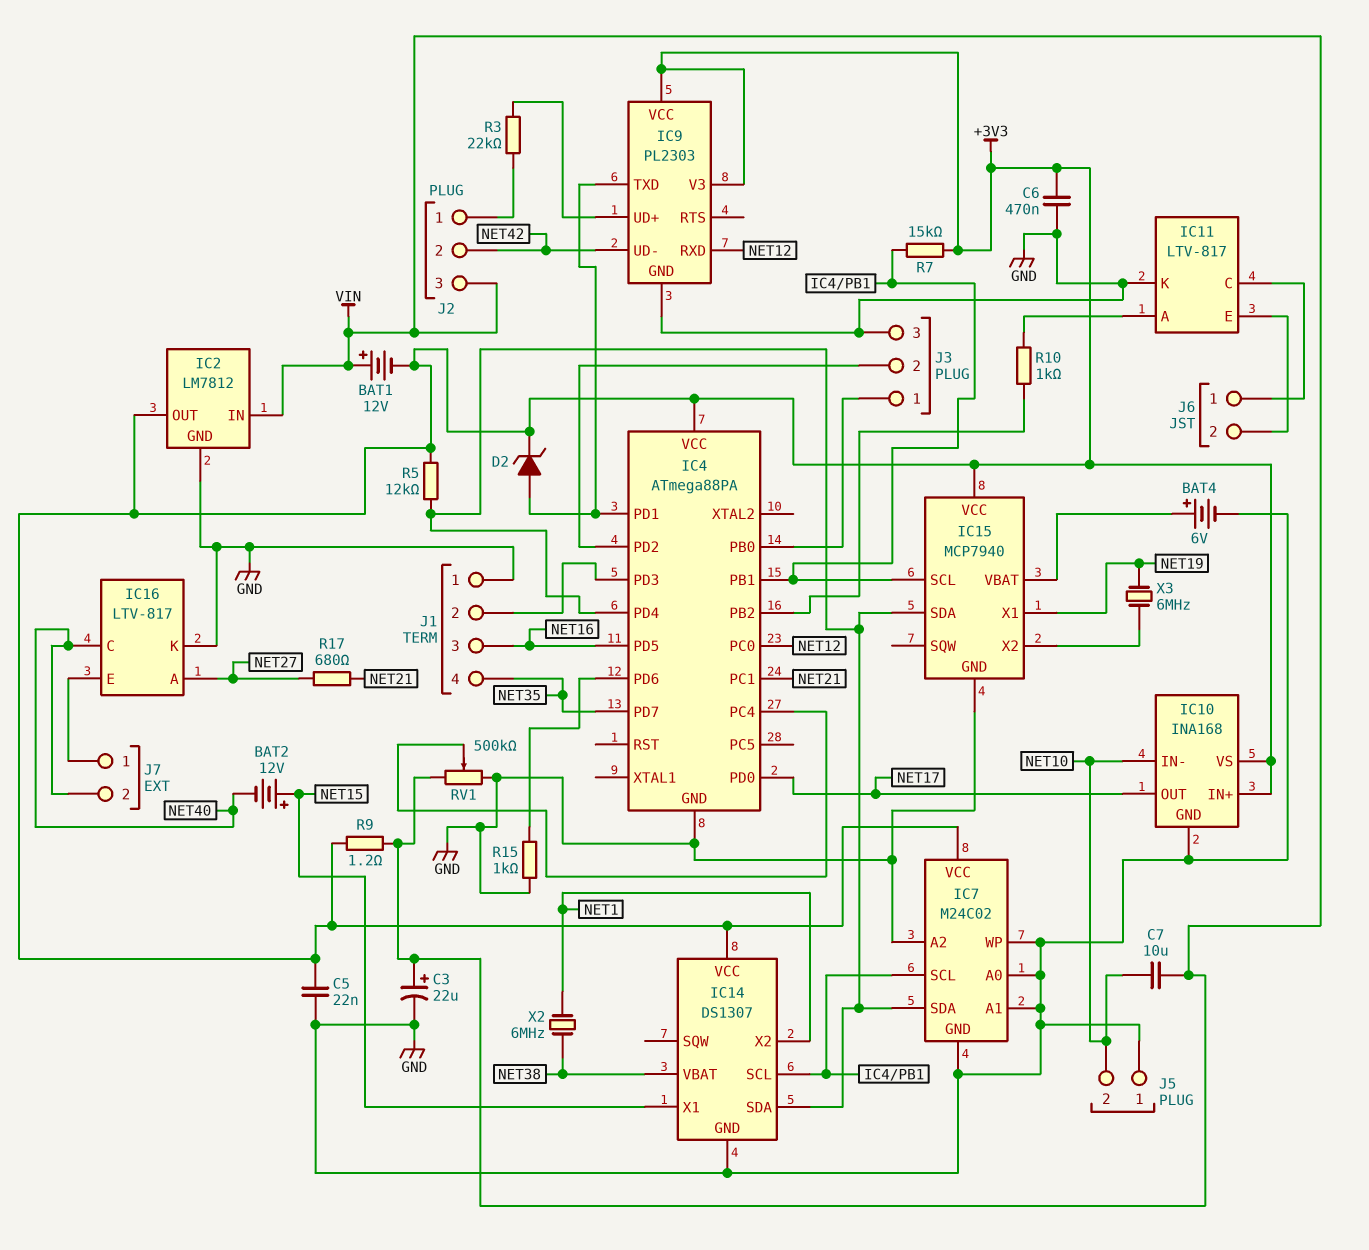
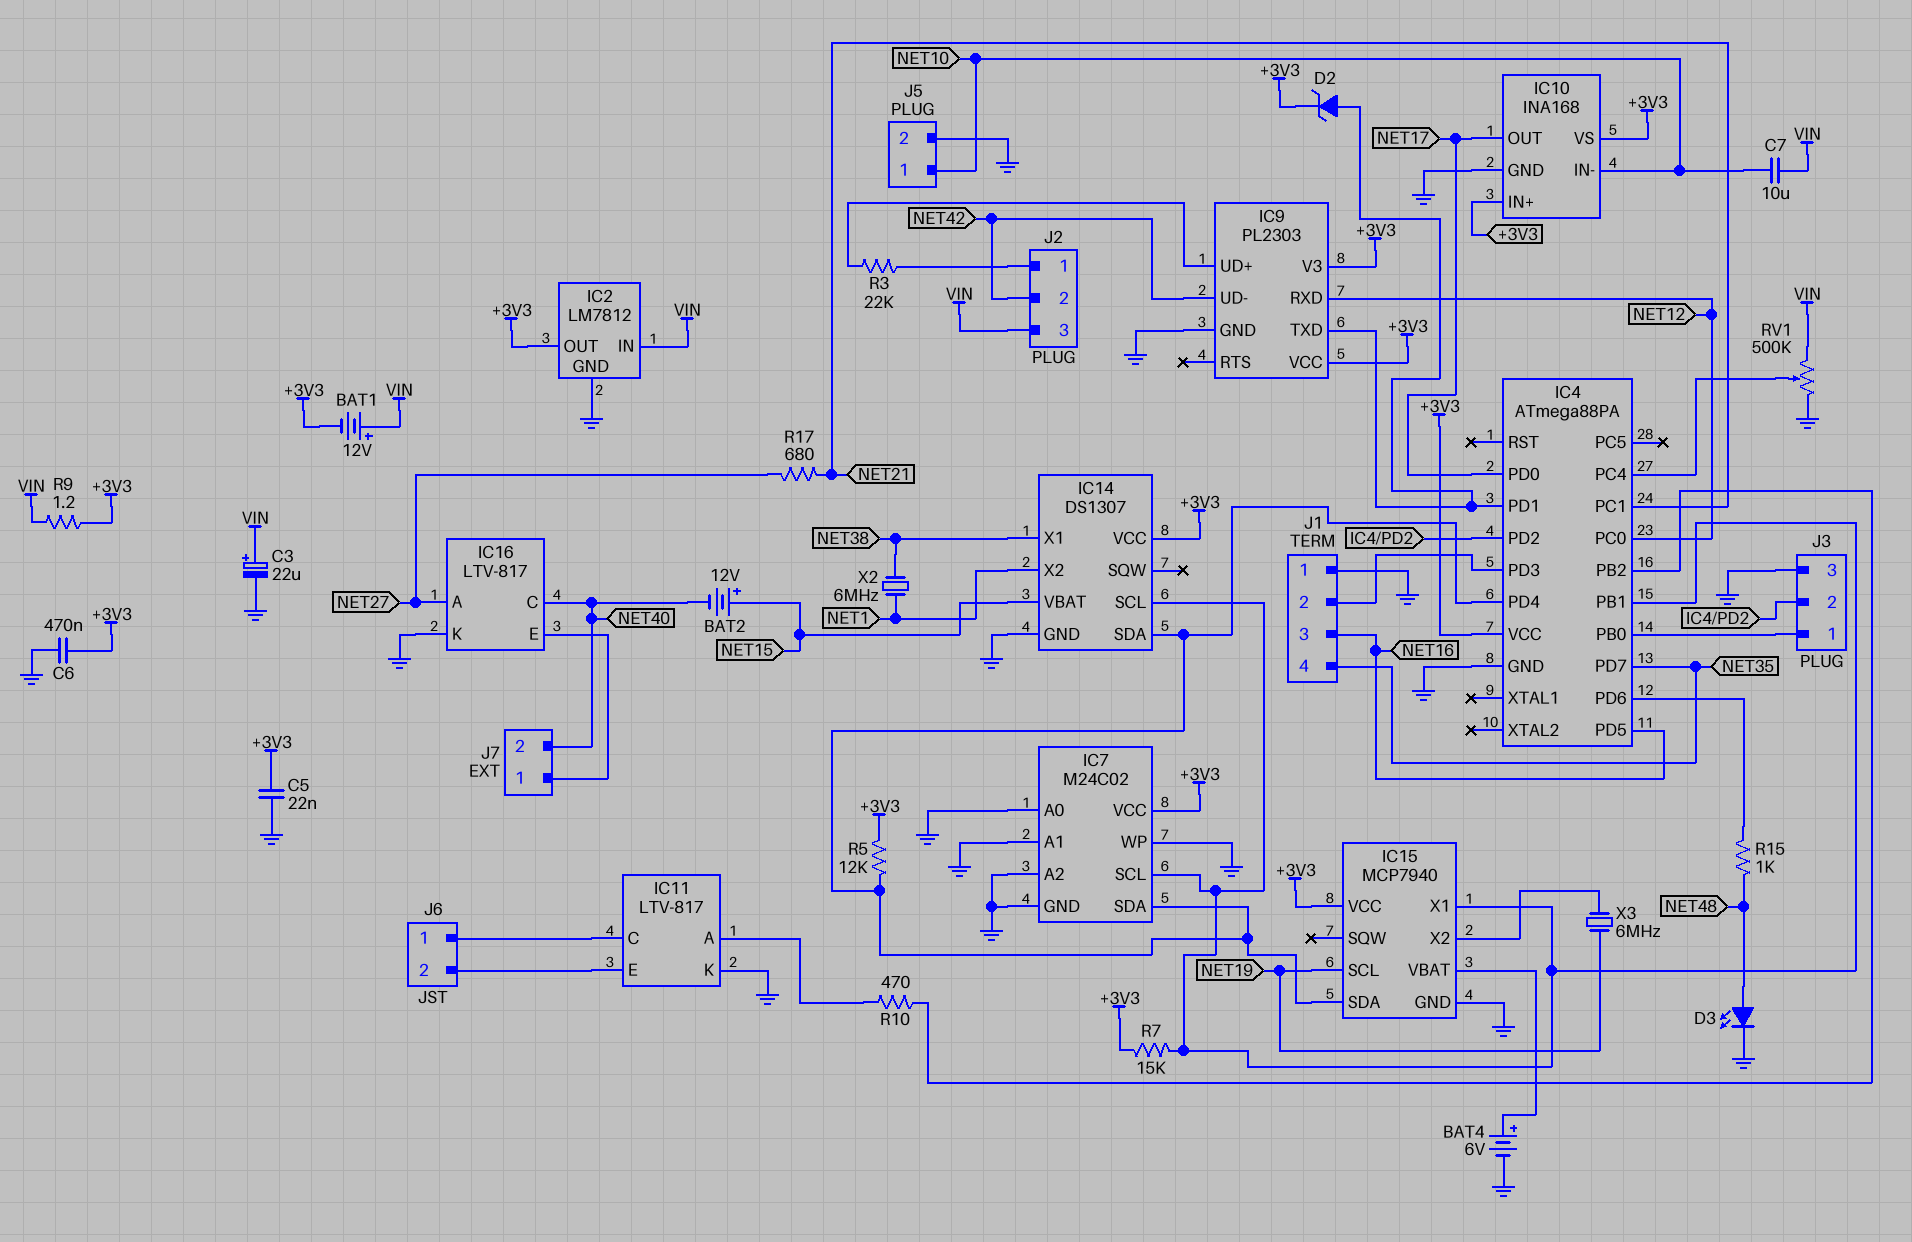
D3: none -> LED (A NET48, K GND)
IC14 pin VBAT: NET38 -> NET15
IC14 pin X1: NET15 -> NET38
IC15 pin SCL: IC4/PB1 -> NET19
IC15 pin X1: NET19 -> IC4/PB1
J5 pin 1: GND -> NET10
J5 pin 2: NET10 -> GND
R10: 1k (IC4/PB2, IC11/A) -> 470 (IC4/PB2, IC11/A)
R15: 1k (GND, IC4/PD6) -> 1k (IC4/PD6, NET48)

